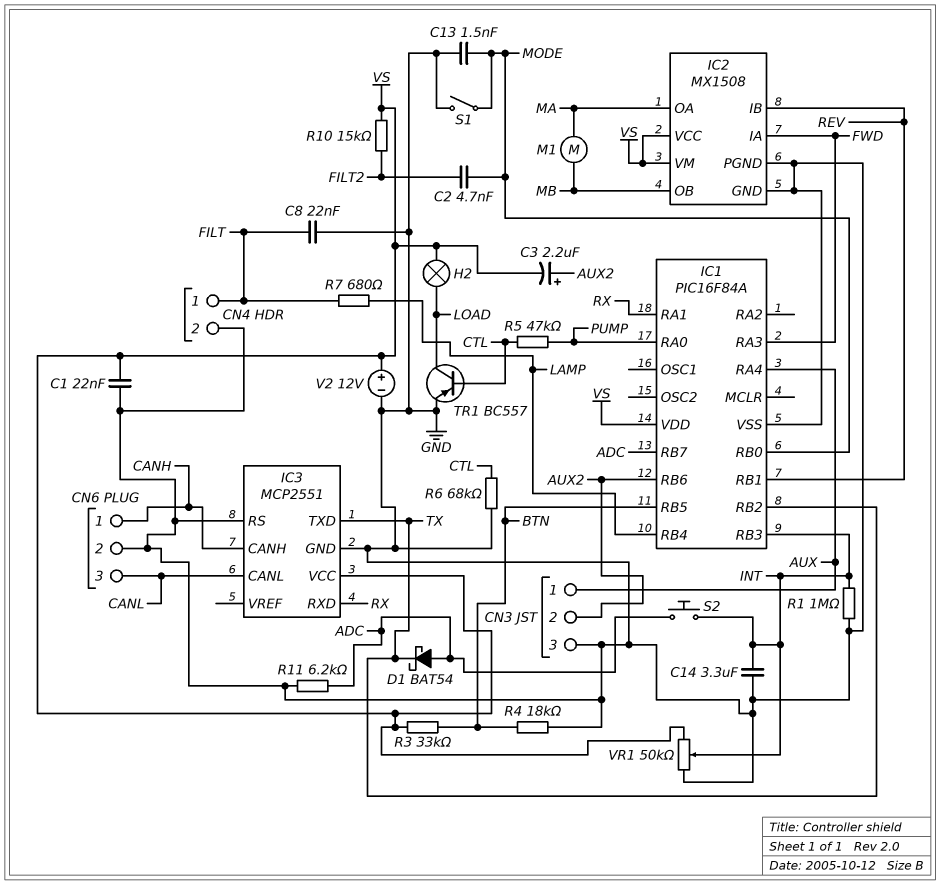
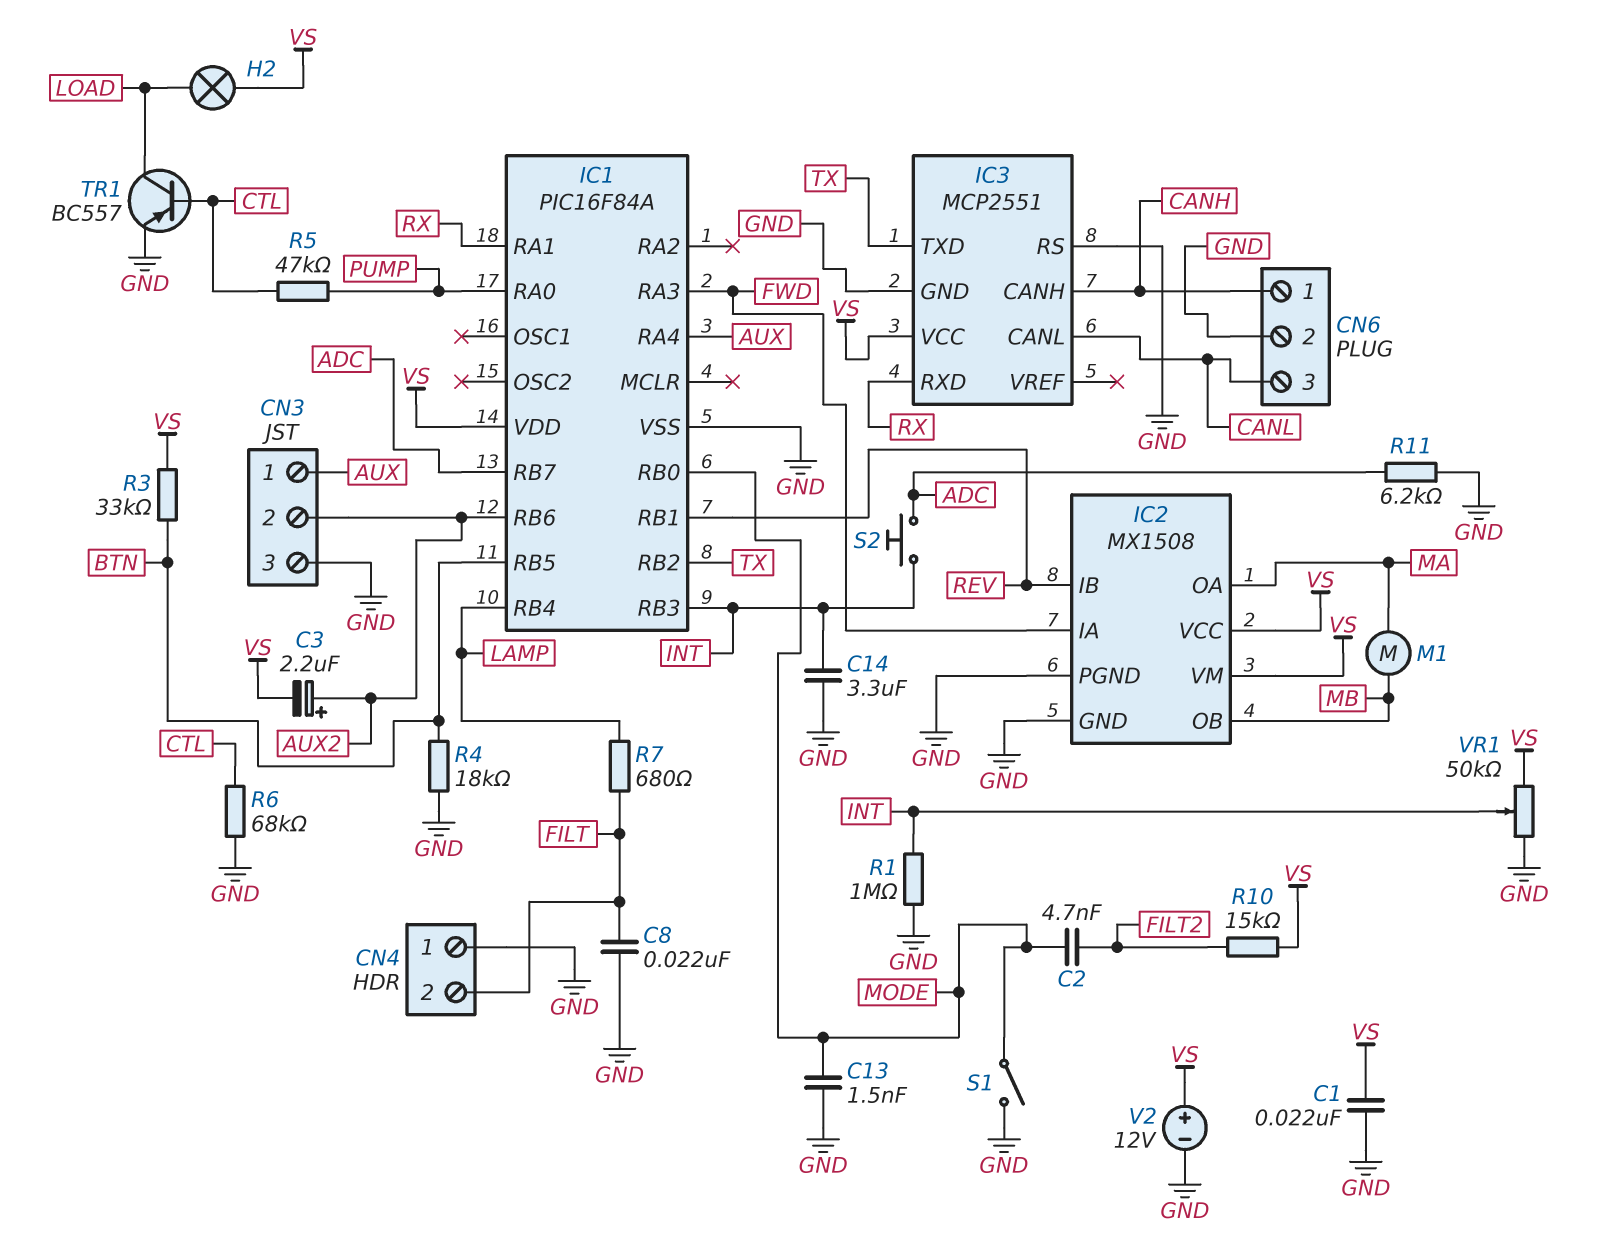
CN4 pin 1: FILT -> GND
CN4 pin 2: GND -> FILT
D1: schottky BAT54 (A ADC, K TX) -> none

